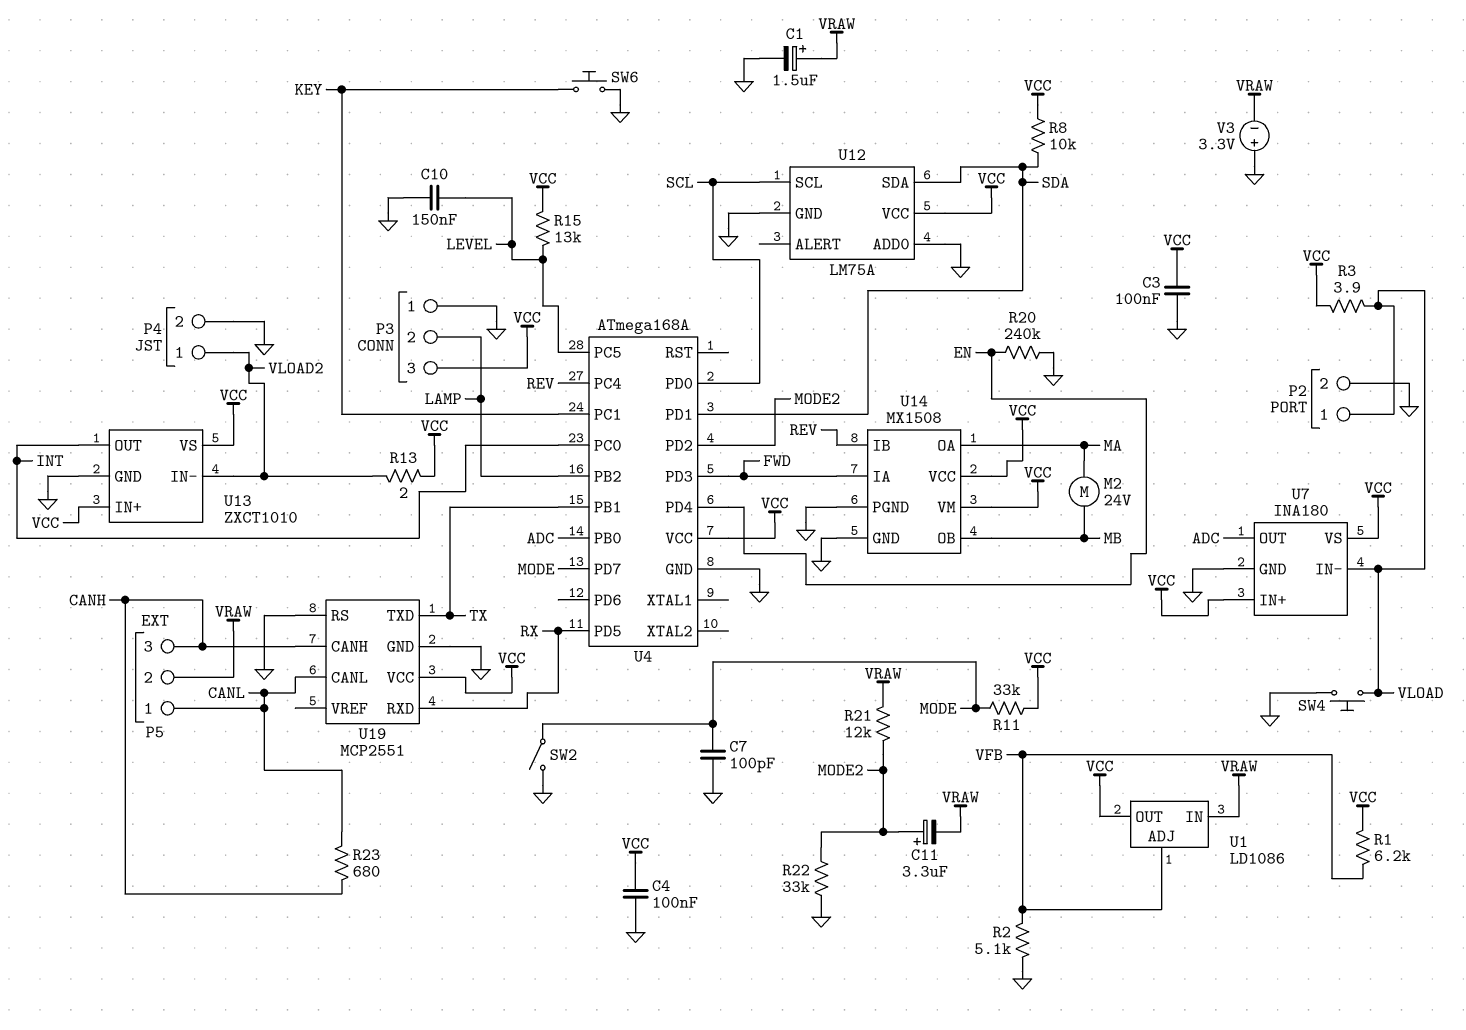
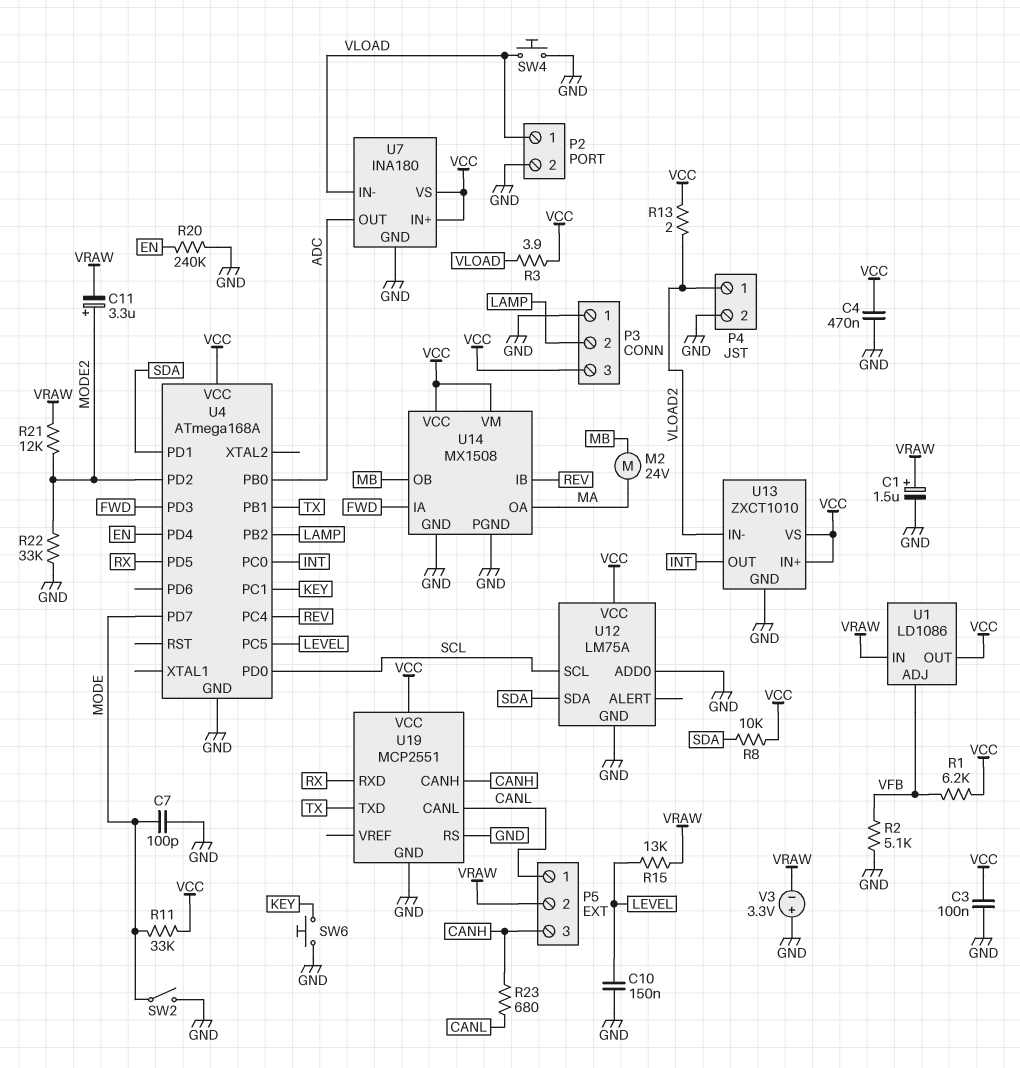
C4: 100nF (GND, VCC) -> 470nF (GND, VCC)
R15: 13k (LEVEL, VCC) -> 13k (LEVEL, VRAW)

